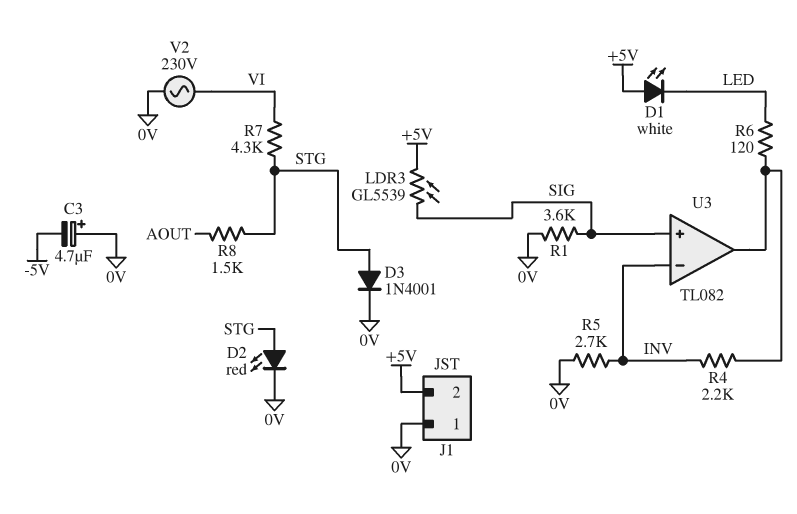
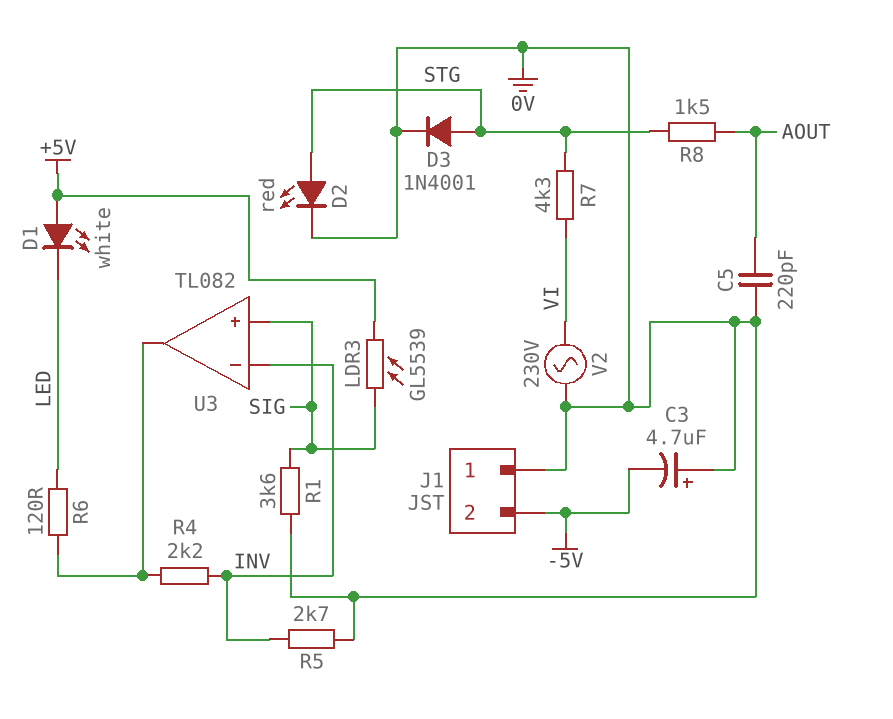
C5: none -> 220pF (0V, AOUT)
J1 pin 2: +5V -> -5V

